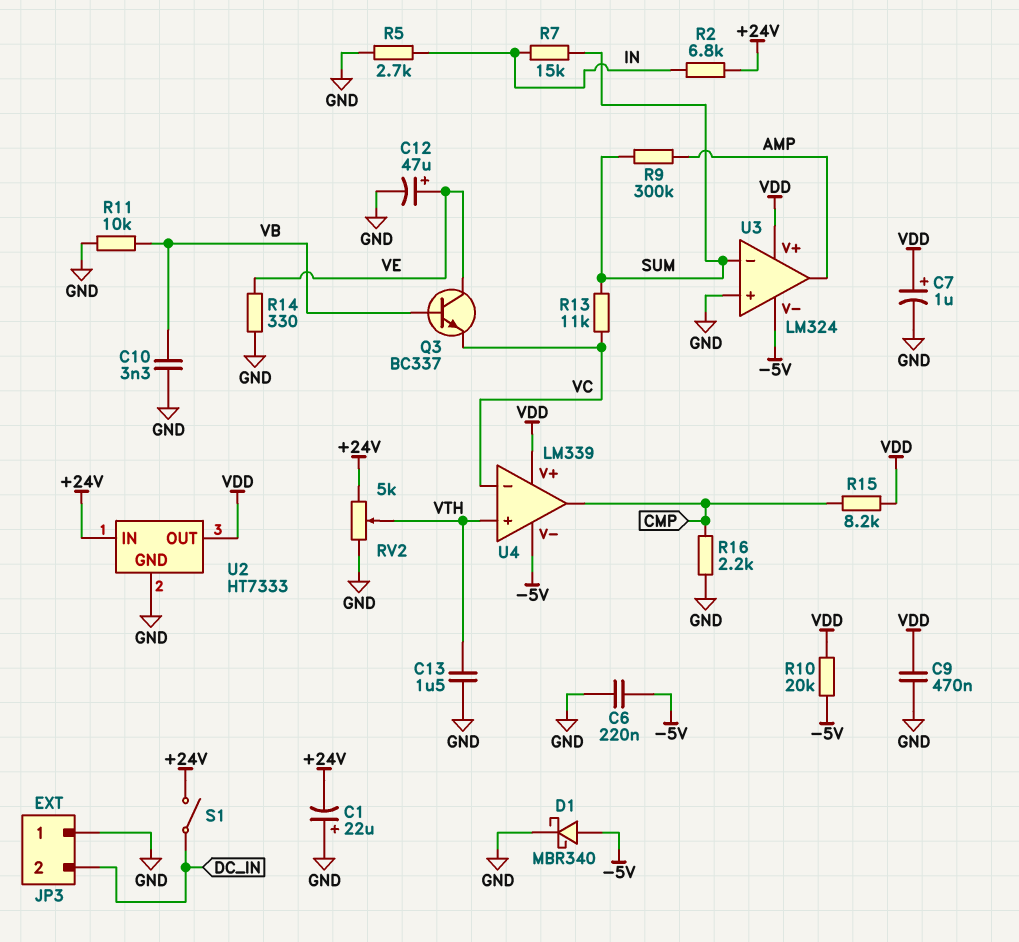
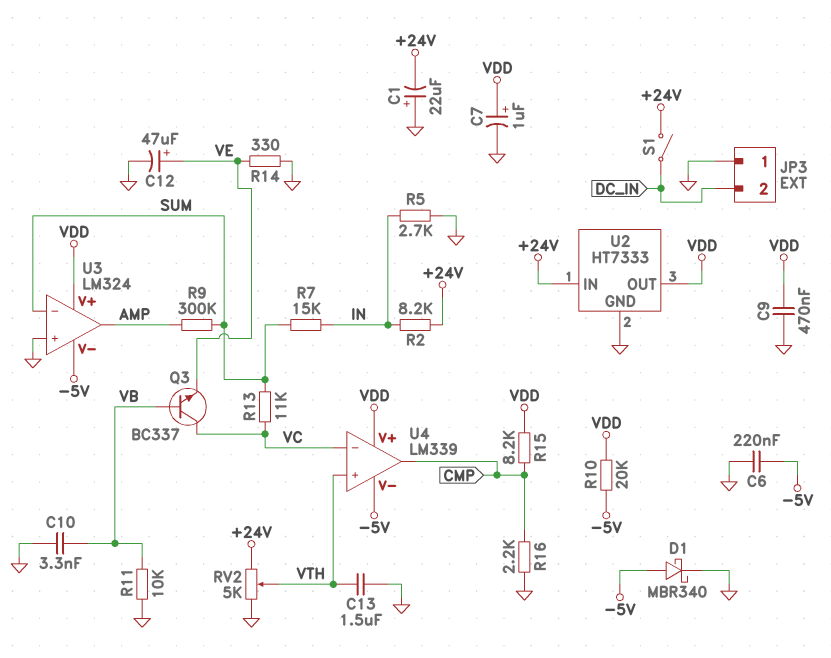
Q3: NPN BC337 (B VB, C VE, E VC) -> NPN BC337 (B VB, C VC, E VE)
R2: 6.8k (+24V, IN) -> 8.2k (+24V, IN)

